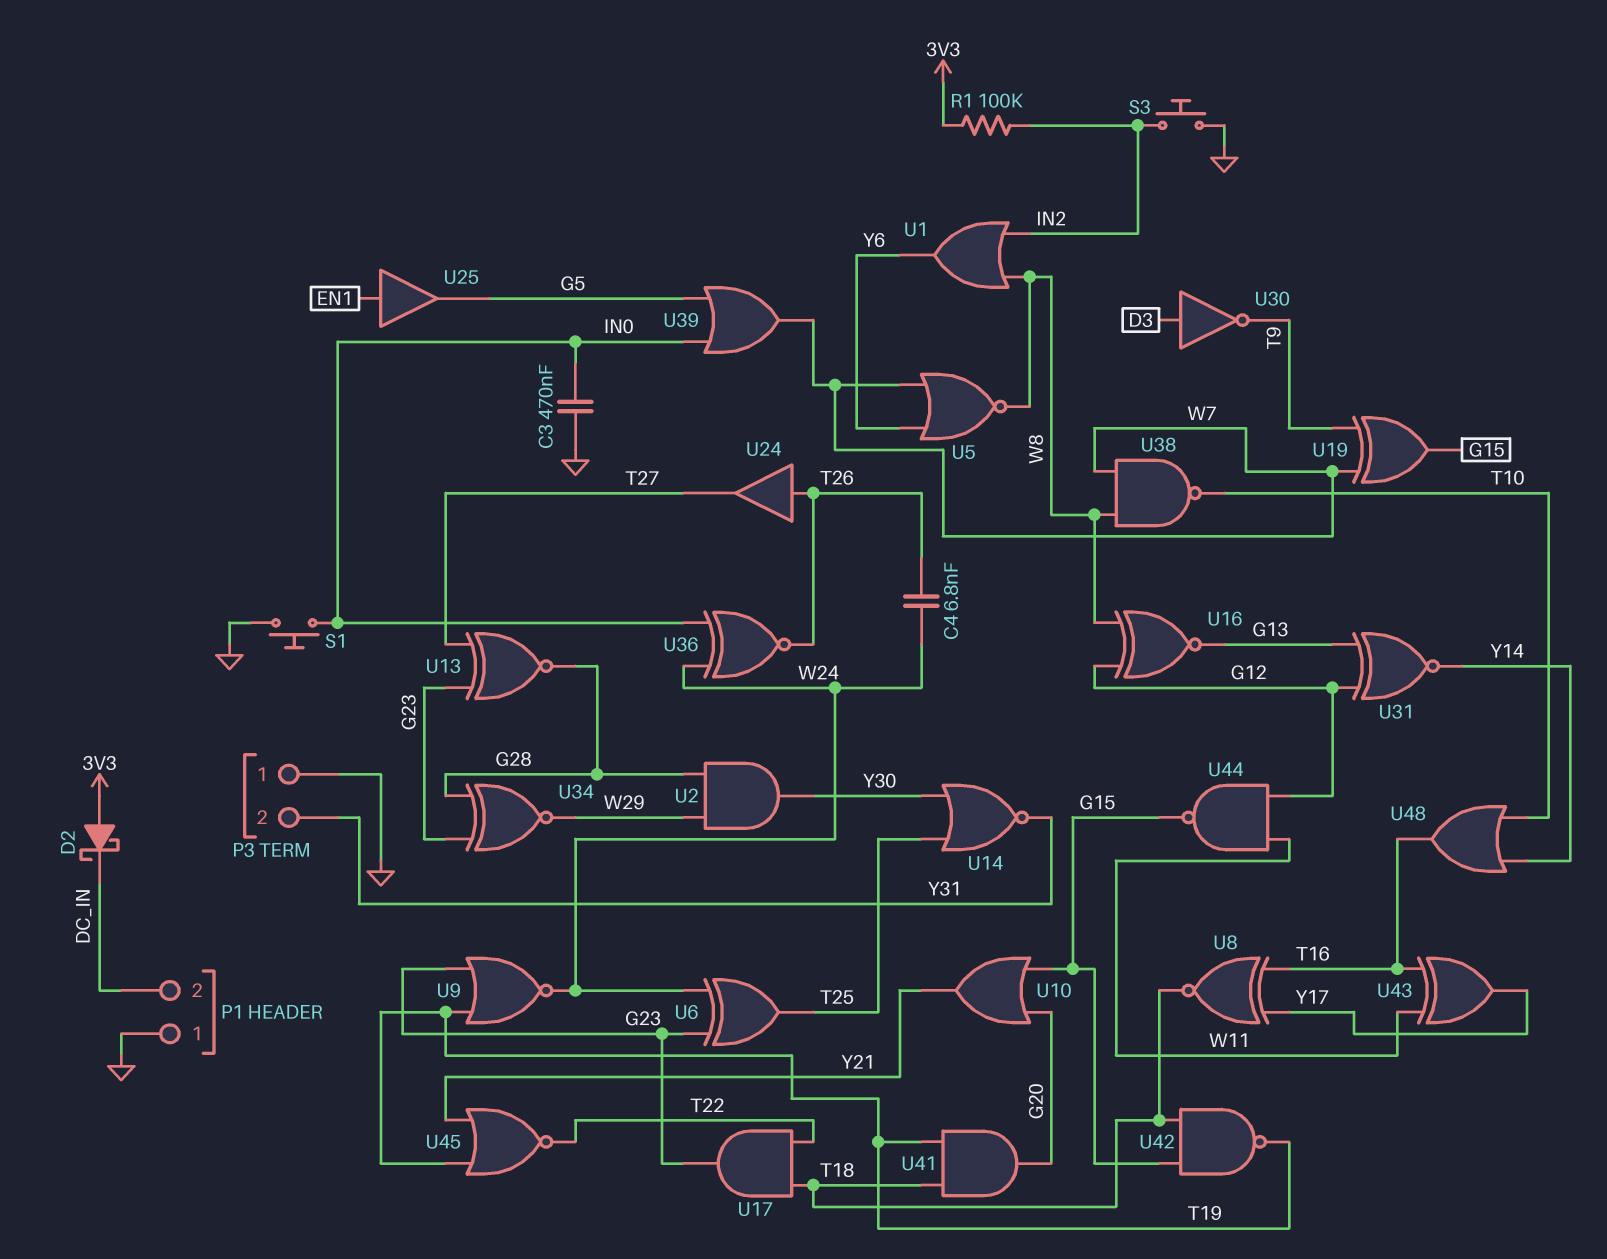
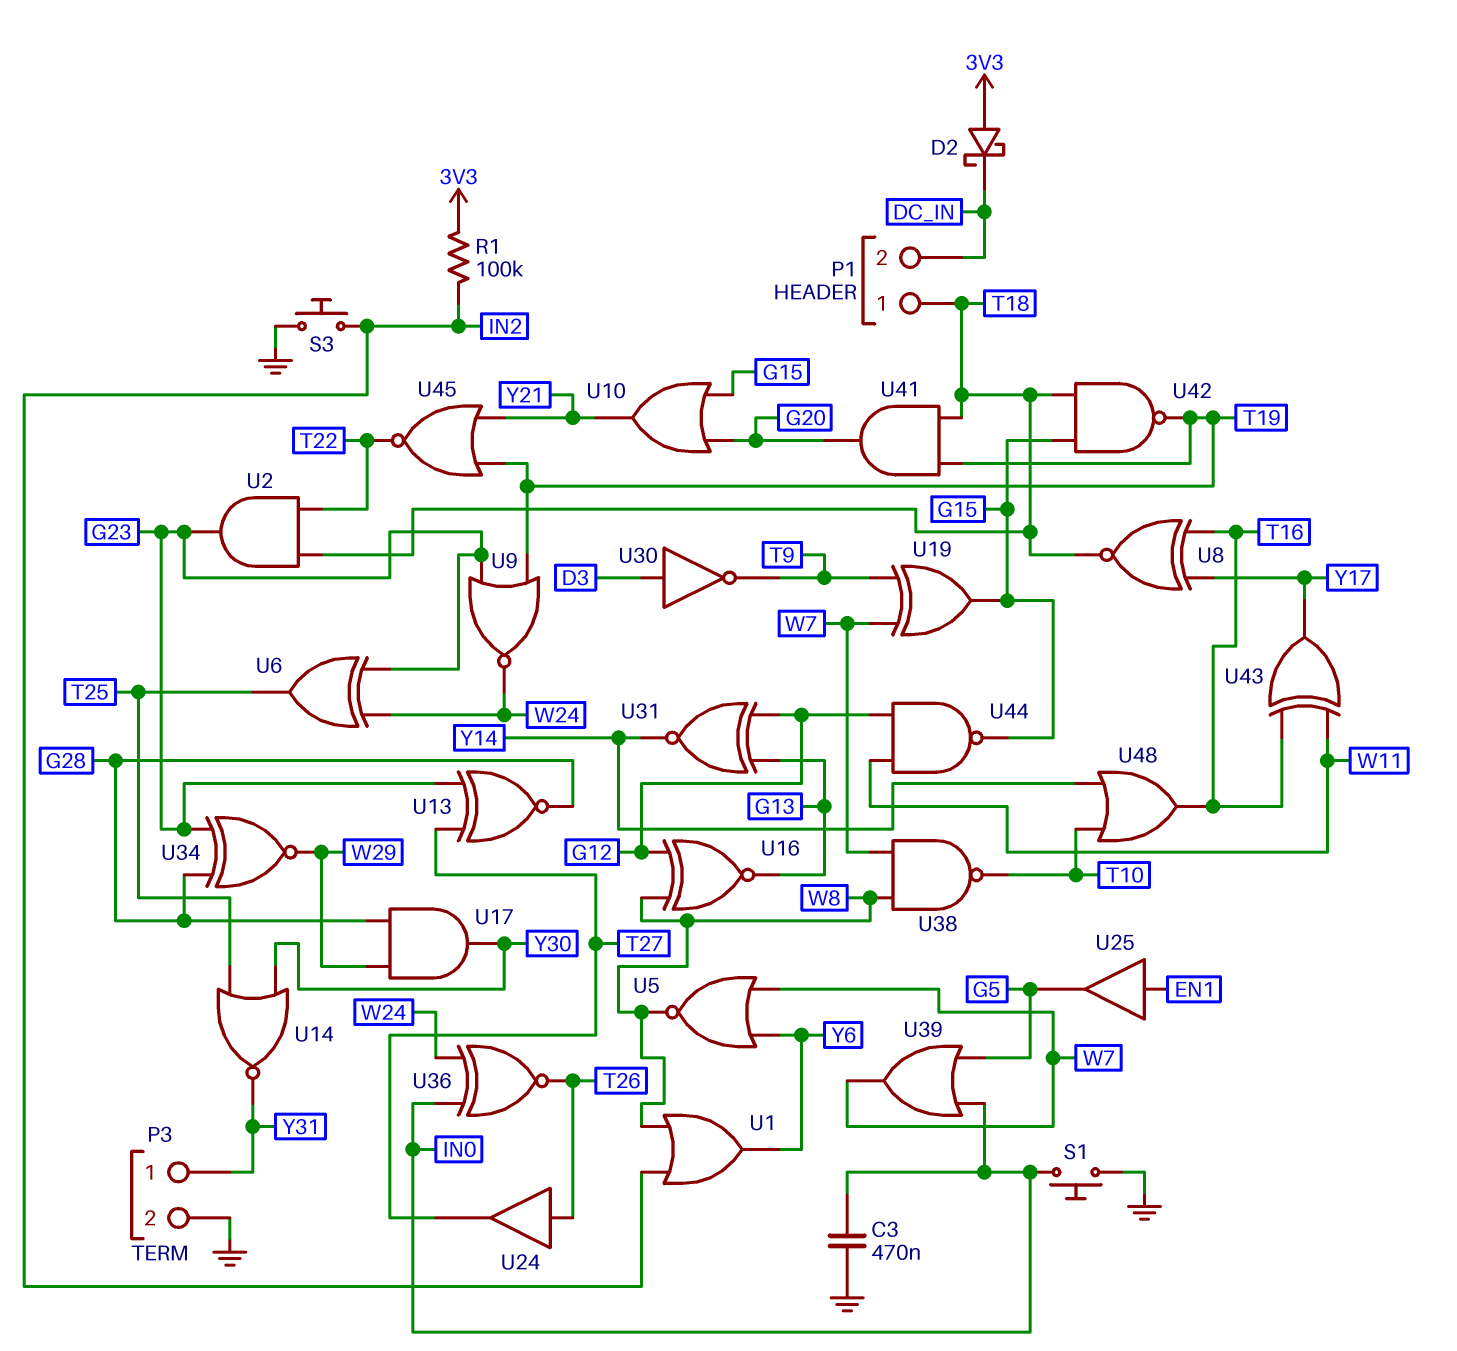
C4: 6.8nF (T26, W24) -> none
P1 pin 1: GND -> T18
P3 pin 1: GND -> Y31
P3 pin 2: Y31 -> GND
U2: AND (in G28, in W29, out Y30) -> AND (in T18, in T22, out G23)
U17: AND (in T18, in T22, out G23) -> AND (in G28, in W29, out Y30)

